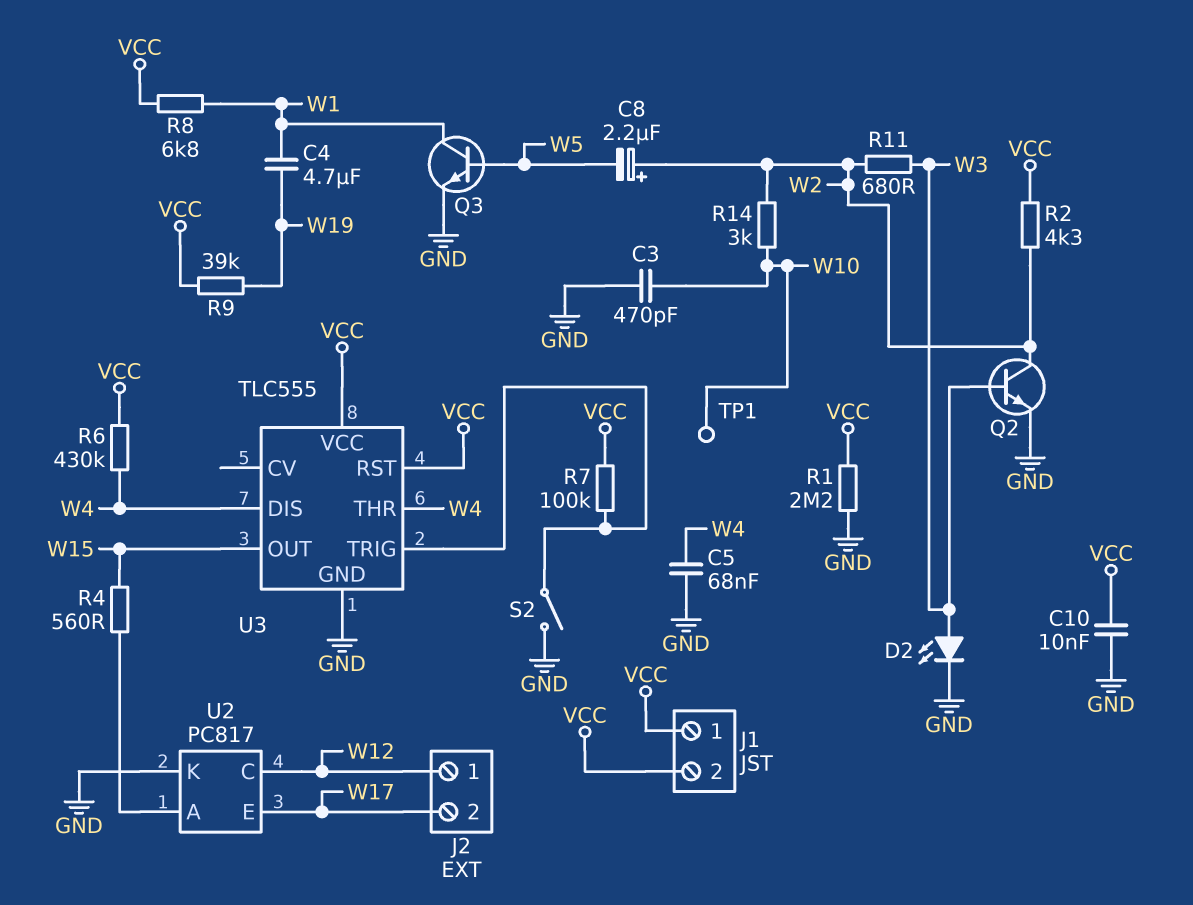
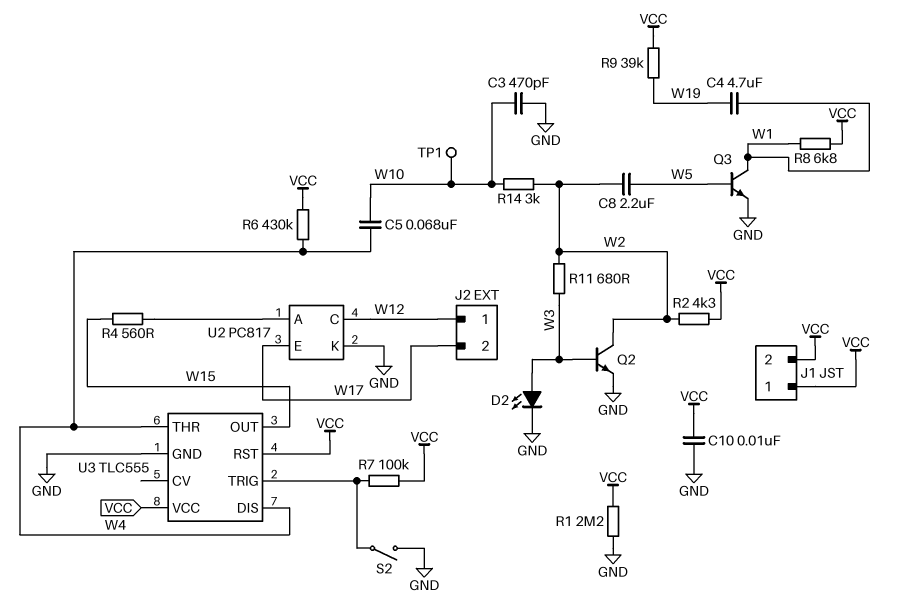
C5: 68nF (GND, W4) -> 68nF (W4, W10)
C8: 2.2uF (plus W2, minus W5) -> 2.2uF (W2, W5)

